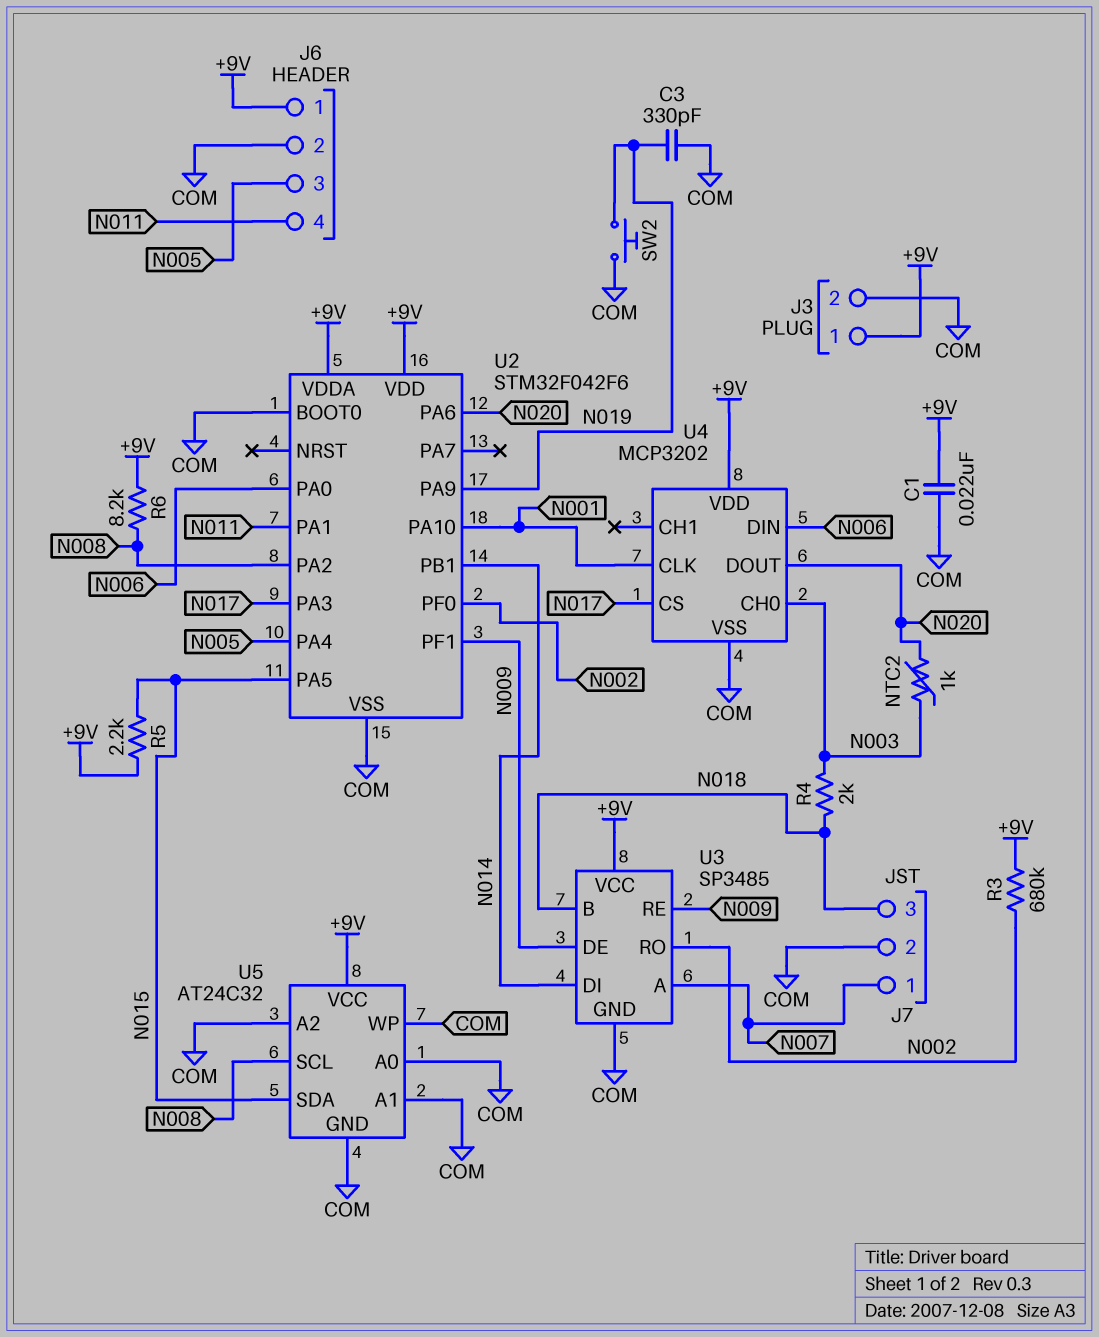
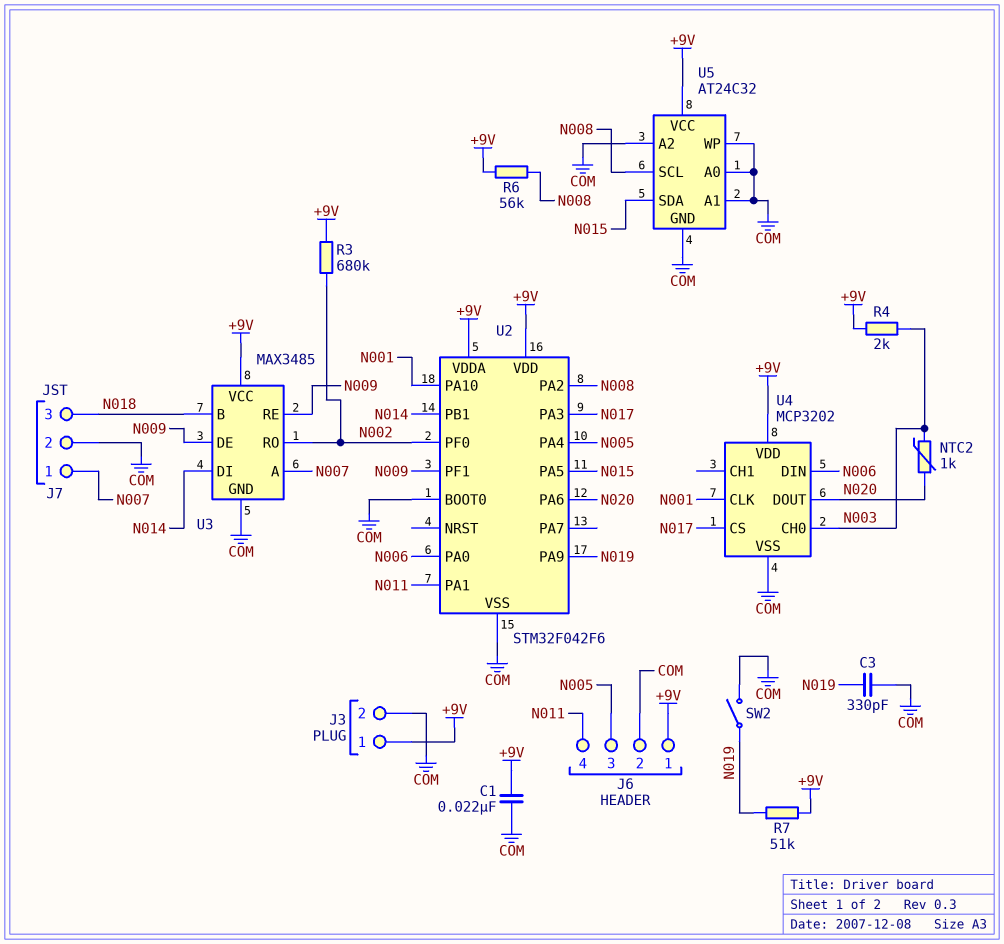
R4: 2k (N003, N018) -> 2k (+9V, N003)
R5: 2.2k (+9V, N015) -> none
R6: 8.2k (+9V, N008) -> 56k (+9V, N008)
R7: none -> 51k (+9V, N019)
SW2: button (COM, N019) -> switch (COM, N019)
U3: SP3485 -> MAX3485

